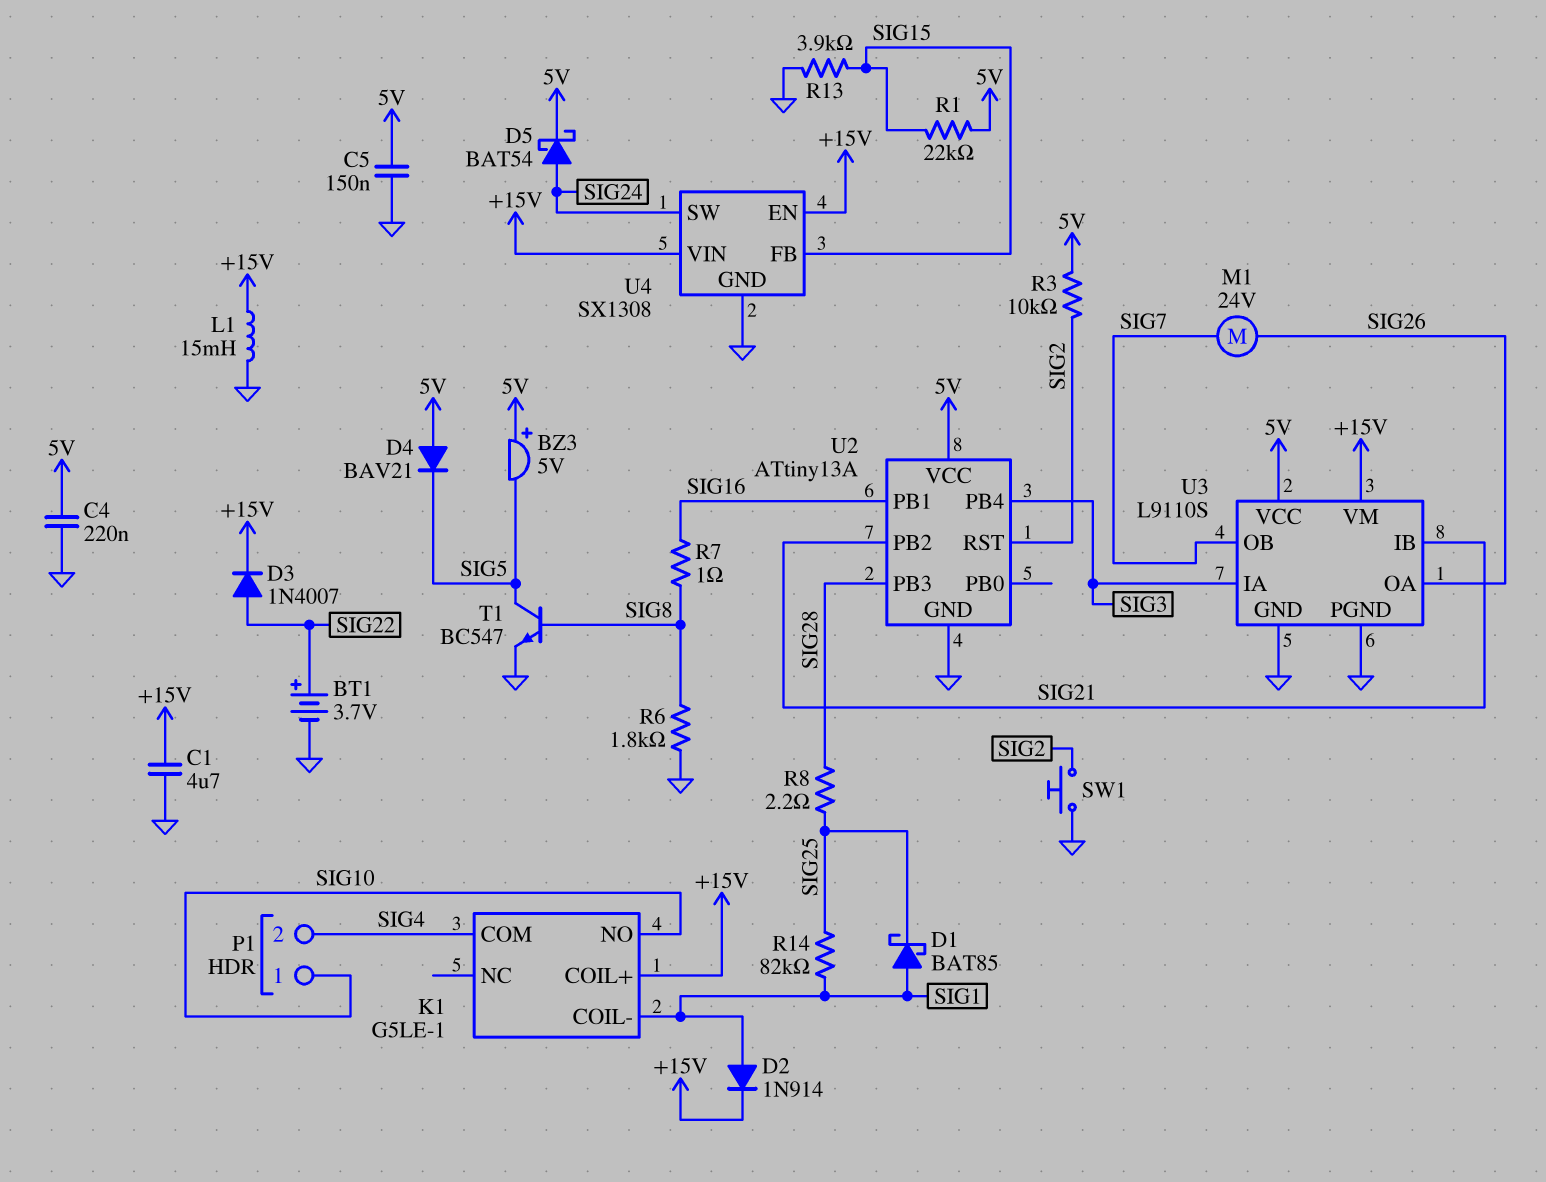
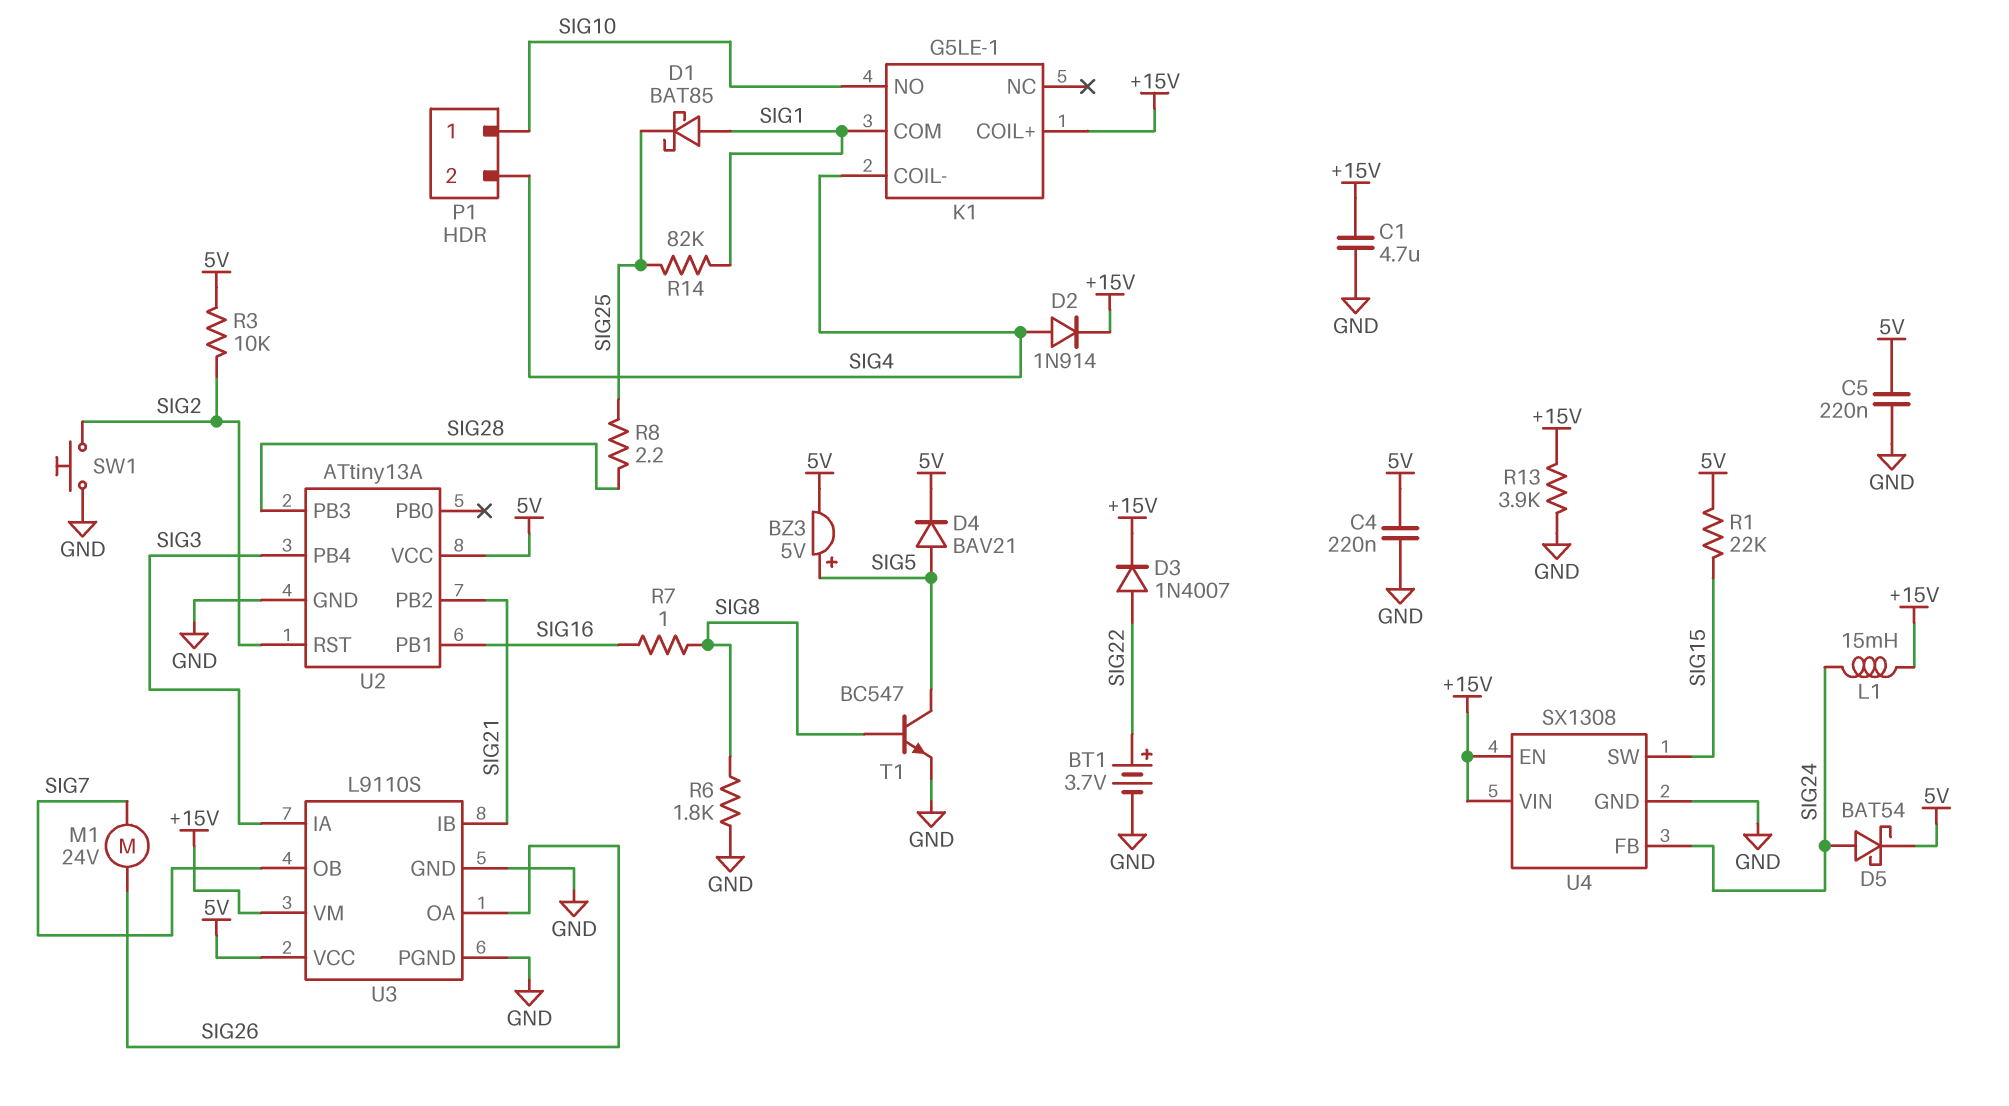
BZ3: buzzer 5V (plus 5V, minus SIG5) -> buzzer 5V (plus SIG5, minus 5V)
C5: 150nF (5V, GND) -> 220nF (5V, GND)
D2: diode 1N914 (A SIG1, K +15V) -> diode 1N914 (A SIG4, K +15V)
D4: diode BAV21 (A 5V, K SIG5) -> diode BAV21 (A SIG5, K 5V)
K1 pin COIL-: SIG1 -> SIG4
K1 pin COM: SIG4 -> SIG1
L1: 15mH (+15V, GND) -> 15mH (+15V, SIG24)
R13: 3.9k (GND, SIG15) -> 3.9k (+15V, GND)
U4 pin FB: SIG15 -> SIG24
U4 pin SW: SIG24 -> SIG15

